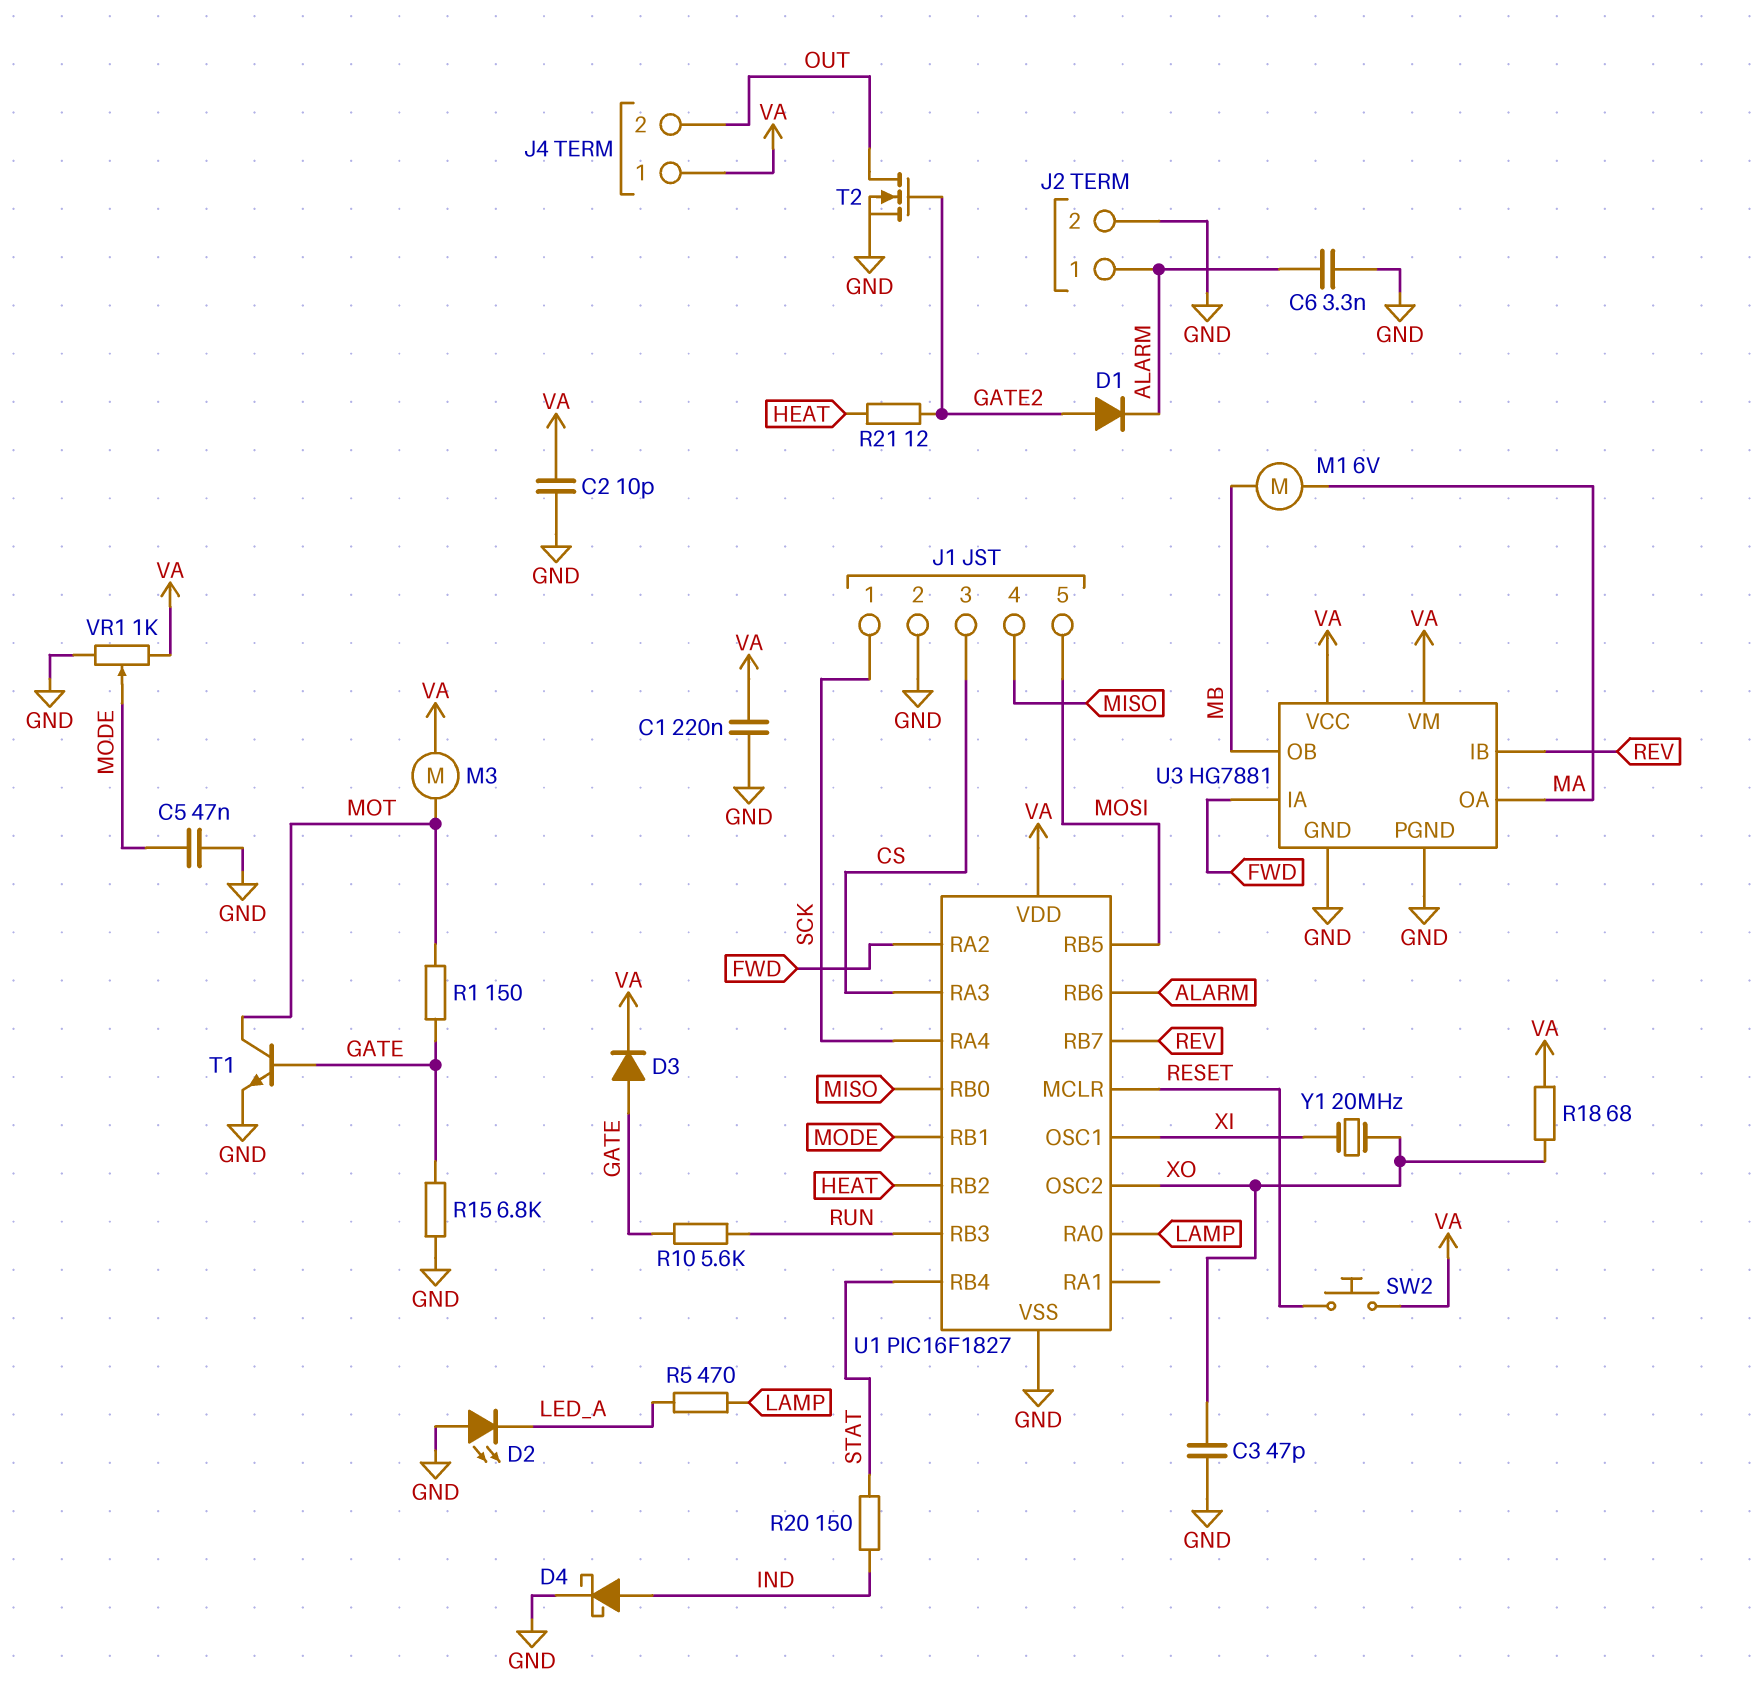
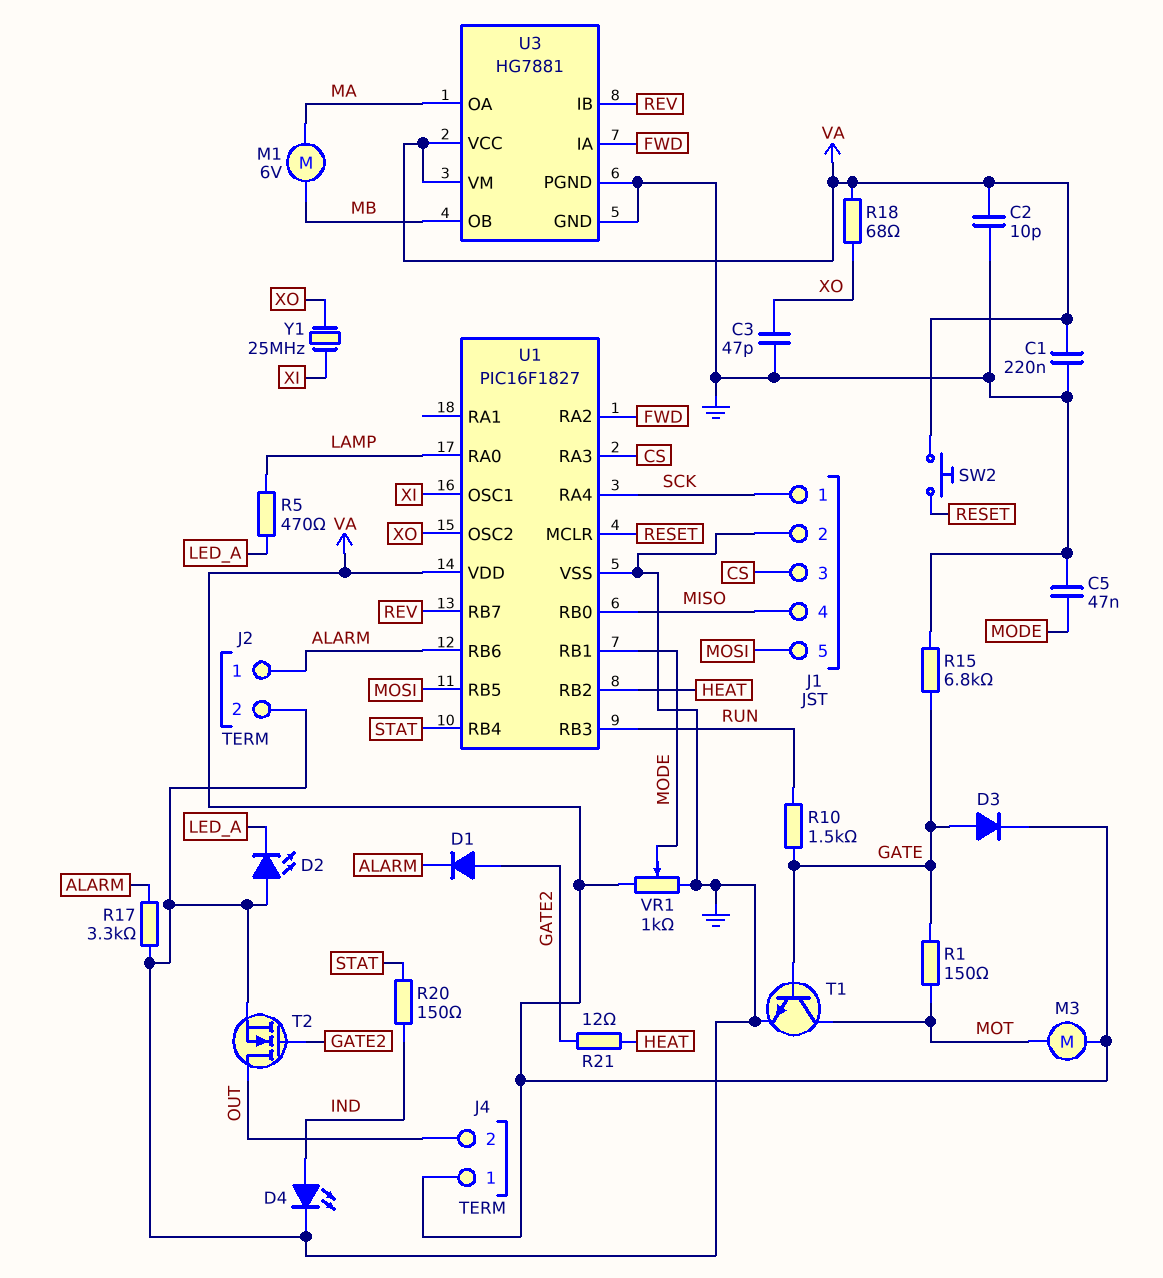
C6: 3.3nF (ALARM, GND) -> none
D4: schottky (A IND, K GND) -> LED (A IND, K GND)
R10: 5.6k (GATE, RUN) -> 1.5k (GATE, RUN)
R17: none -> 3.3k (ALARM, GND)
Y1: 20MHz (XI, XO) -> 25MHz (XI, XO)

